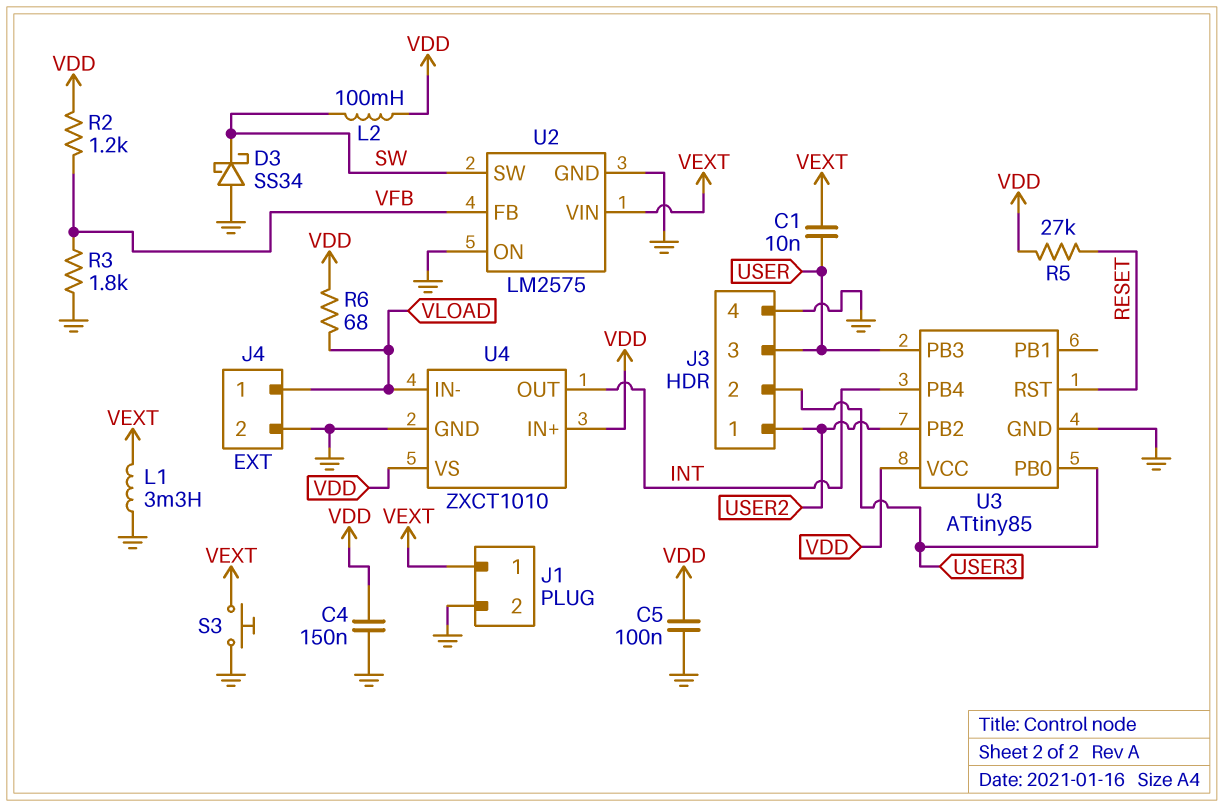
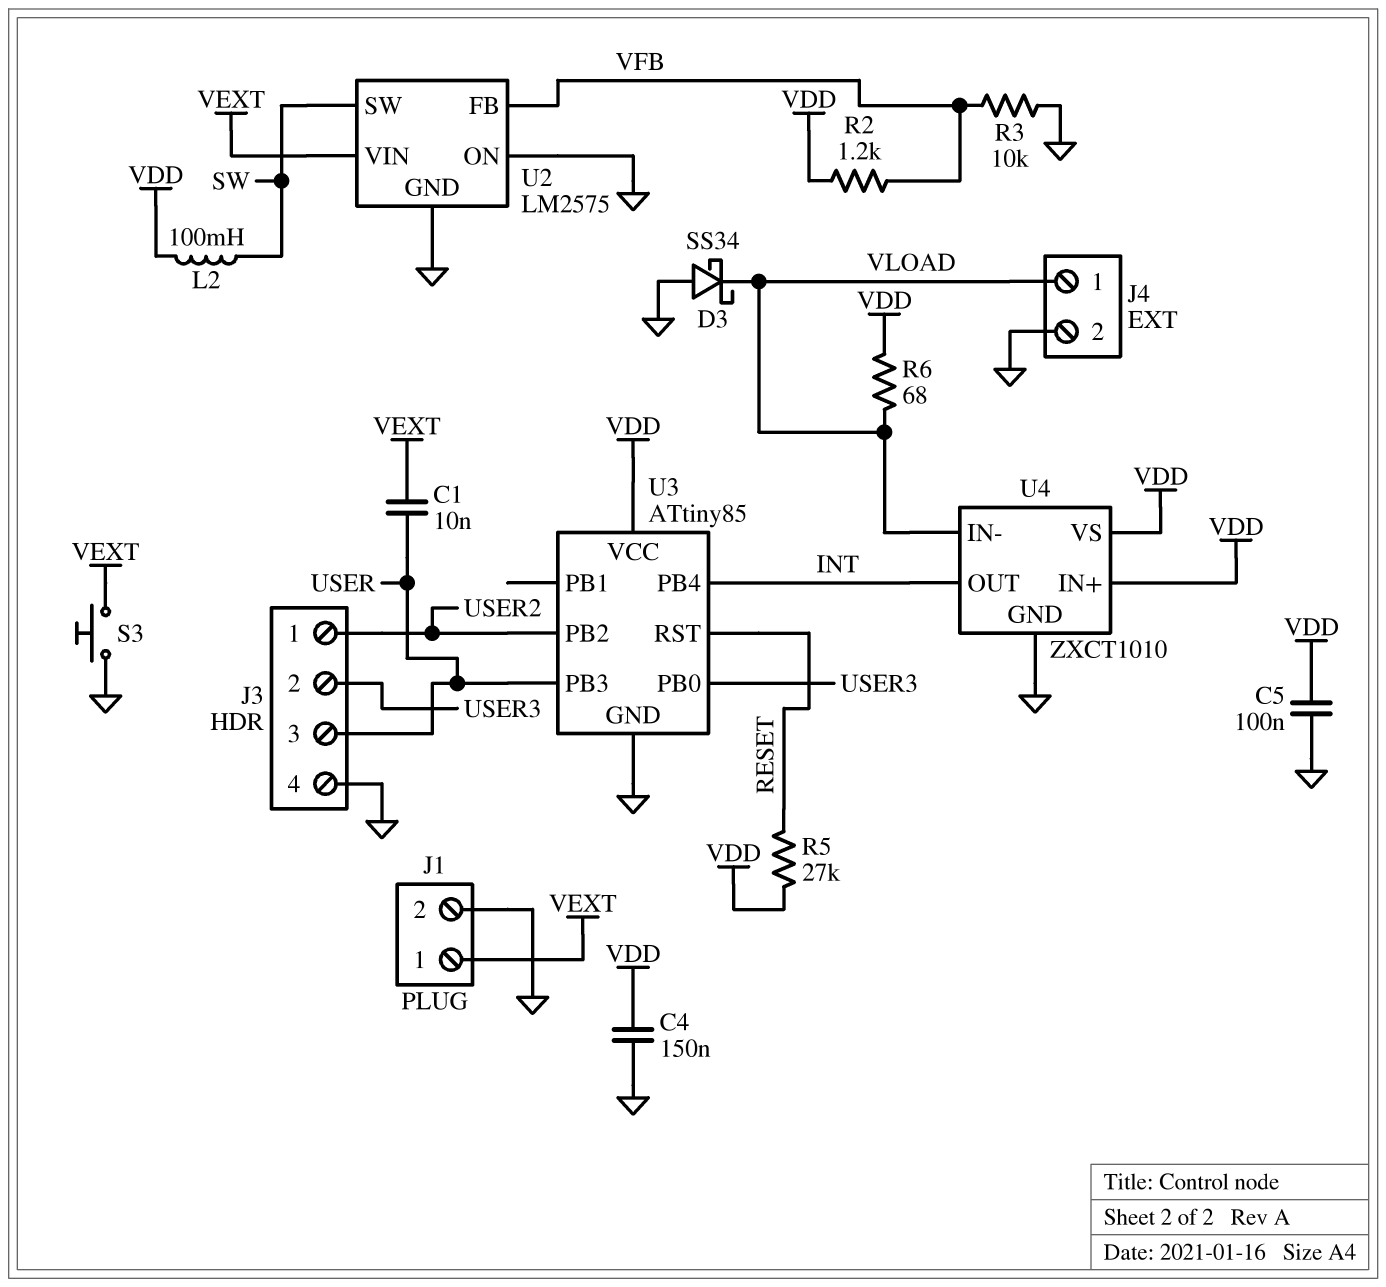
D3: schottky SS34 (A GND, K SW) -> schottky SS34 (A GND, K VLOAD)
L1: 3.3mH (GND, VEXT) -> none
R3: 1.8k (GND, VFB) -> 10k (GND, VFB)

